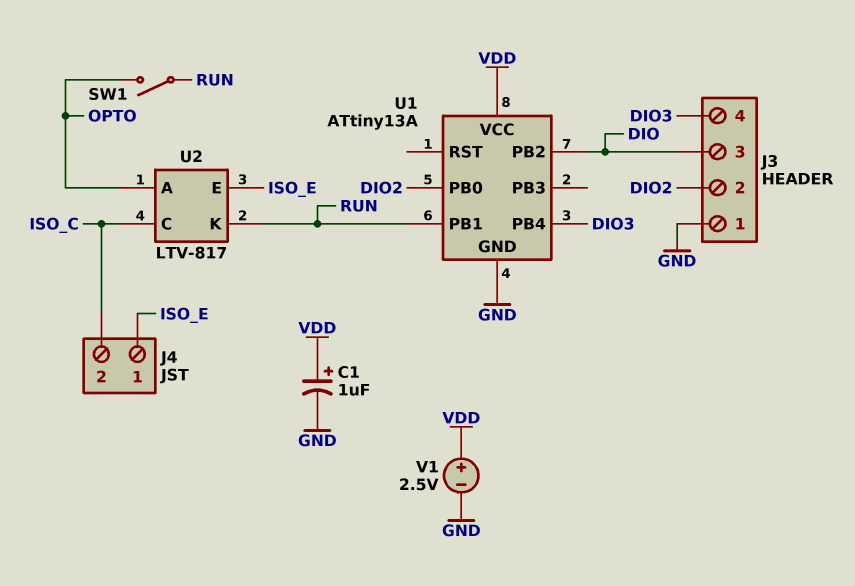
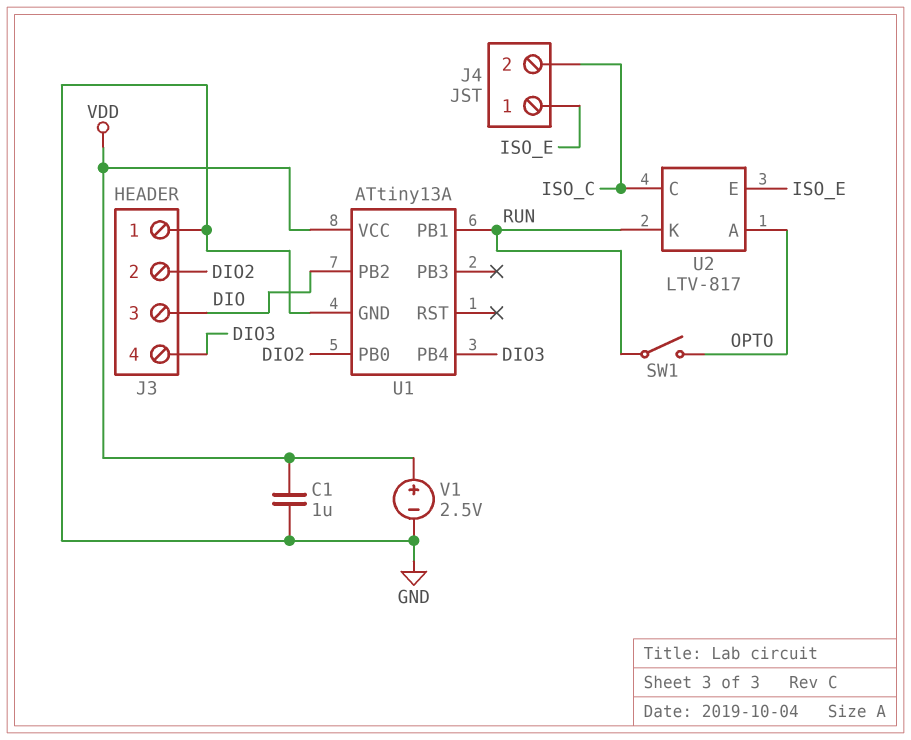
C1: 1uF (plus VDD, minus GND) -> 1uF (GND, VDD)

